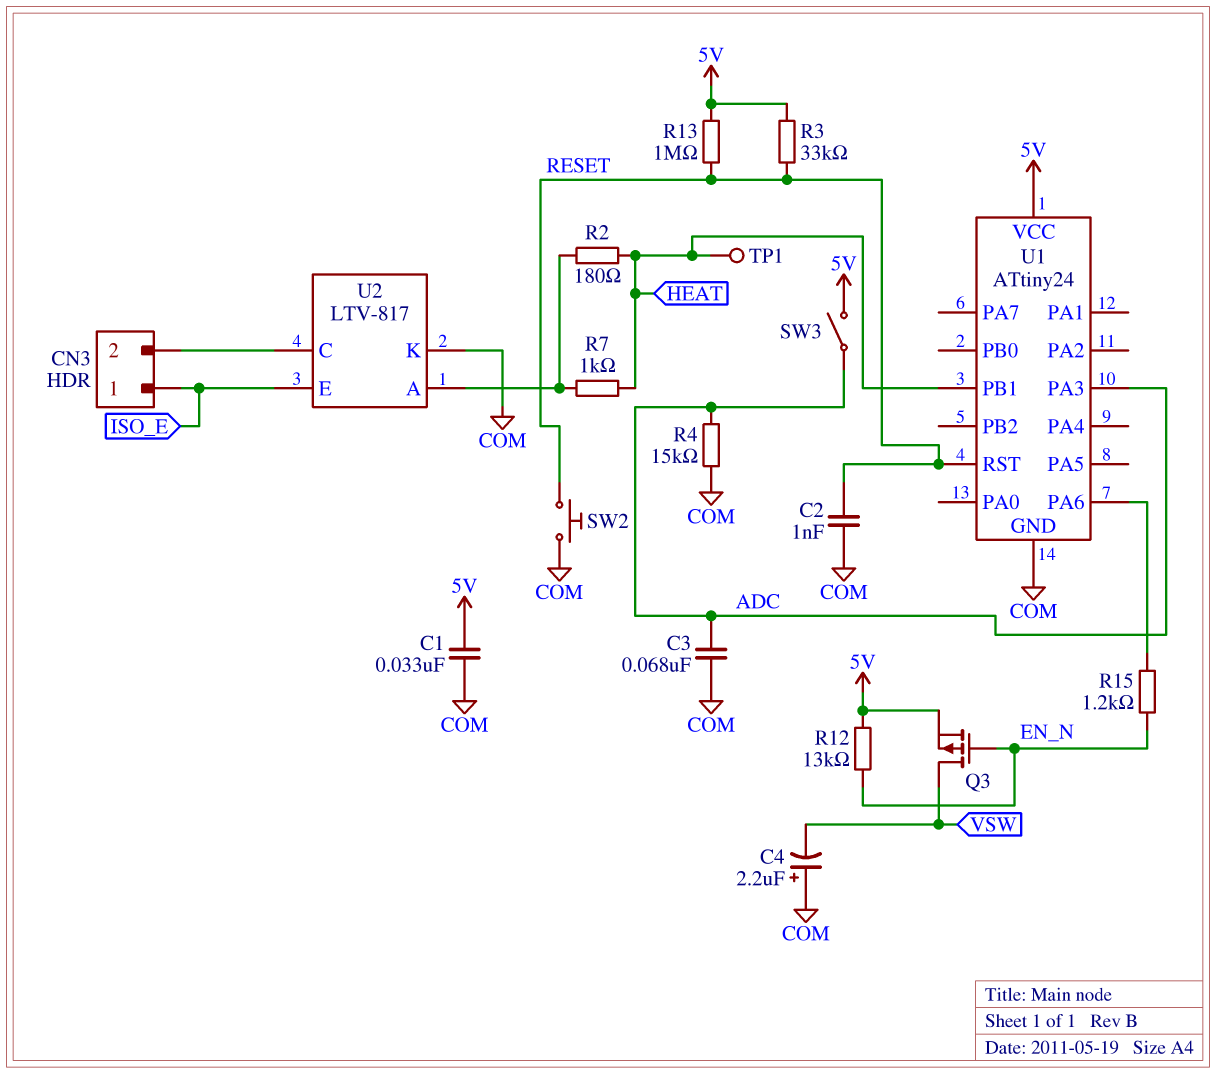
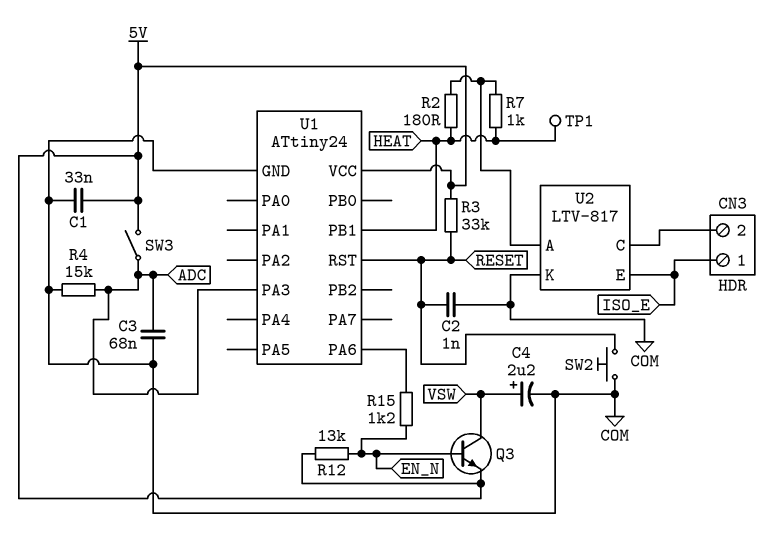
C4: 2.2uF (plus COM, minus VSW) -> 2.2uF (plus VSW, minus COM)
Q3: PMOS (G EN_N, D VSW, S 5V) -> NPN (B EN_N, C VSW, E 5V)
R13: 1M (5V, RESET) -> none

